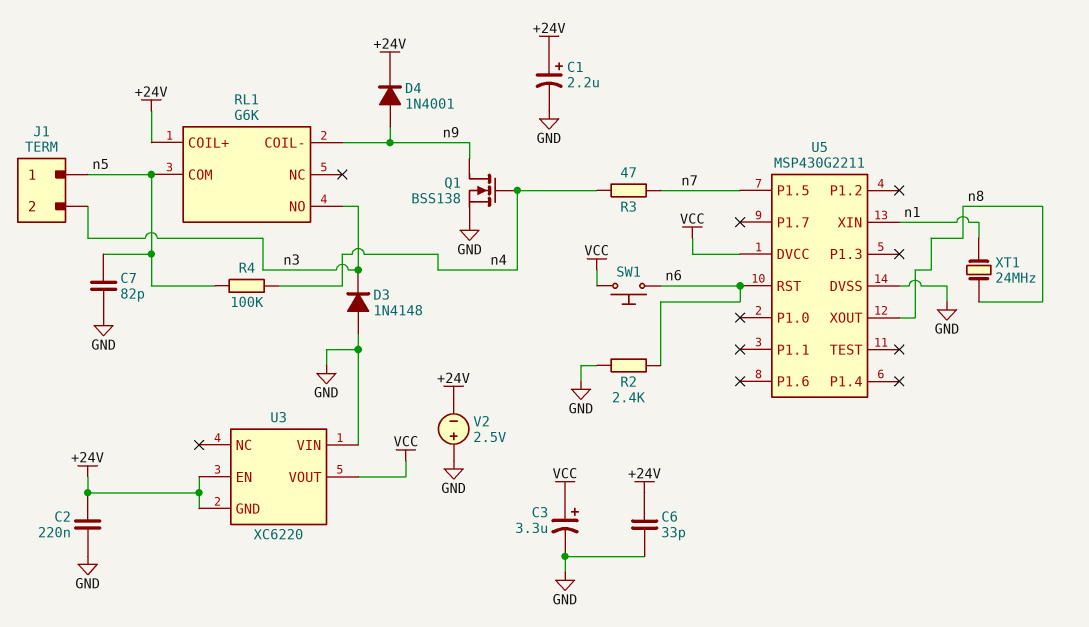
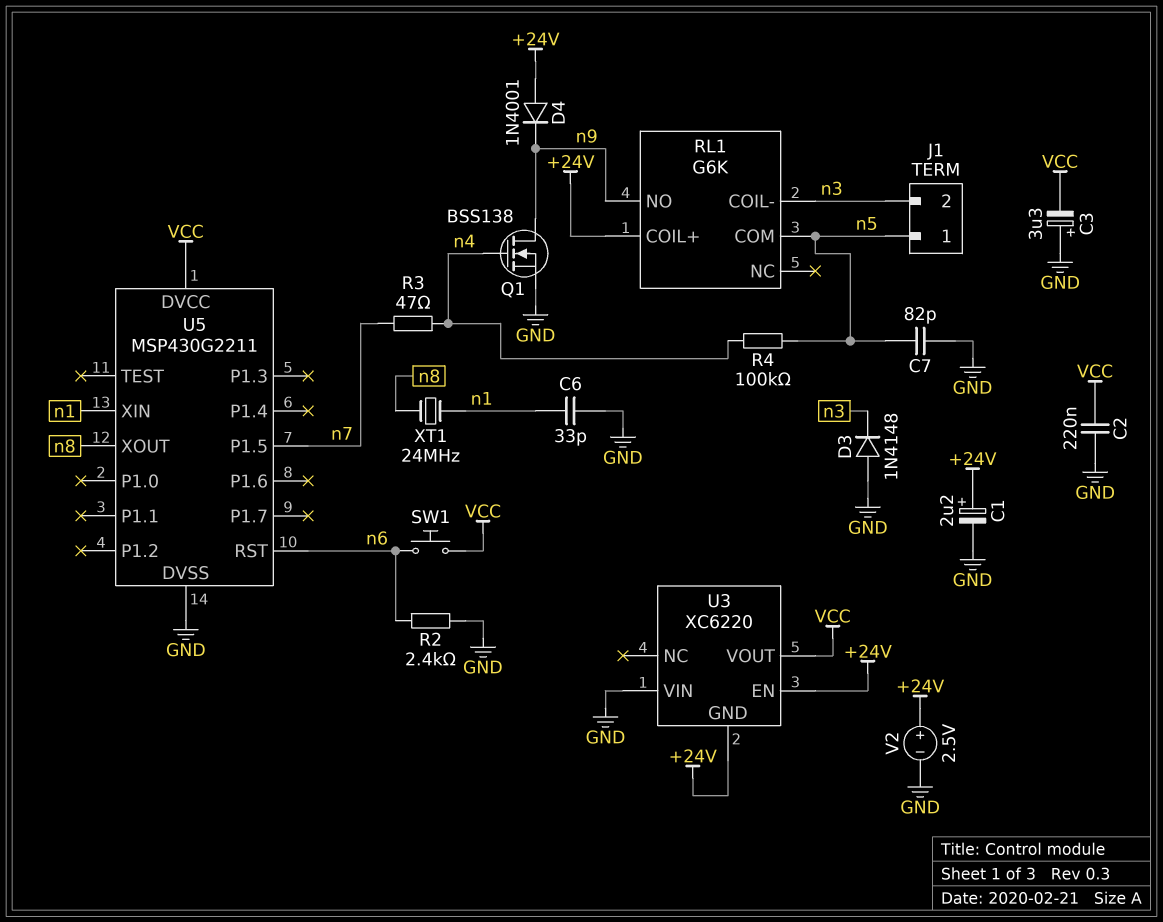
C2: 220nF (+24V, GND) -> 220nF (GND, VCC)
C3: 3.3uF (plus VCC, minus GND) -> 3.3uF (plus GND, minus VCC)
C6: 33pF (+24V, GND) -> 33pF (GND, n1)
D4: diode 1N4001 (A n9, K +24V) -> diode 1N4001 (A +24V, K n9)
RL1 pin COIL-: n9 -> n3
RL1 pin NO: n3 -> n9
V2: 2.5V (plus GND, minus +24V) -> 2.5V (plus +24V, minus GND)

